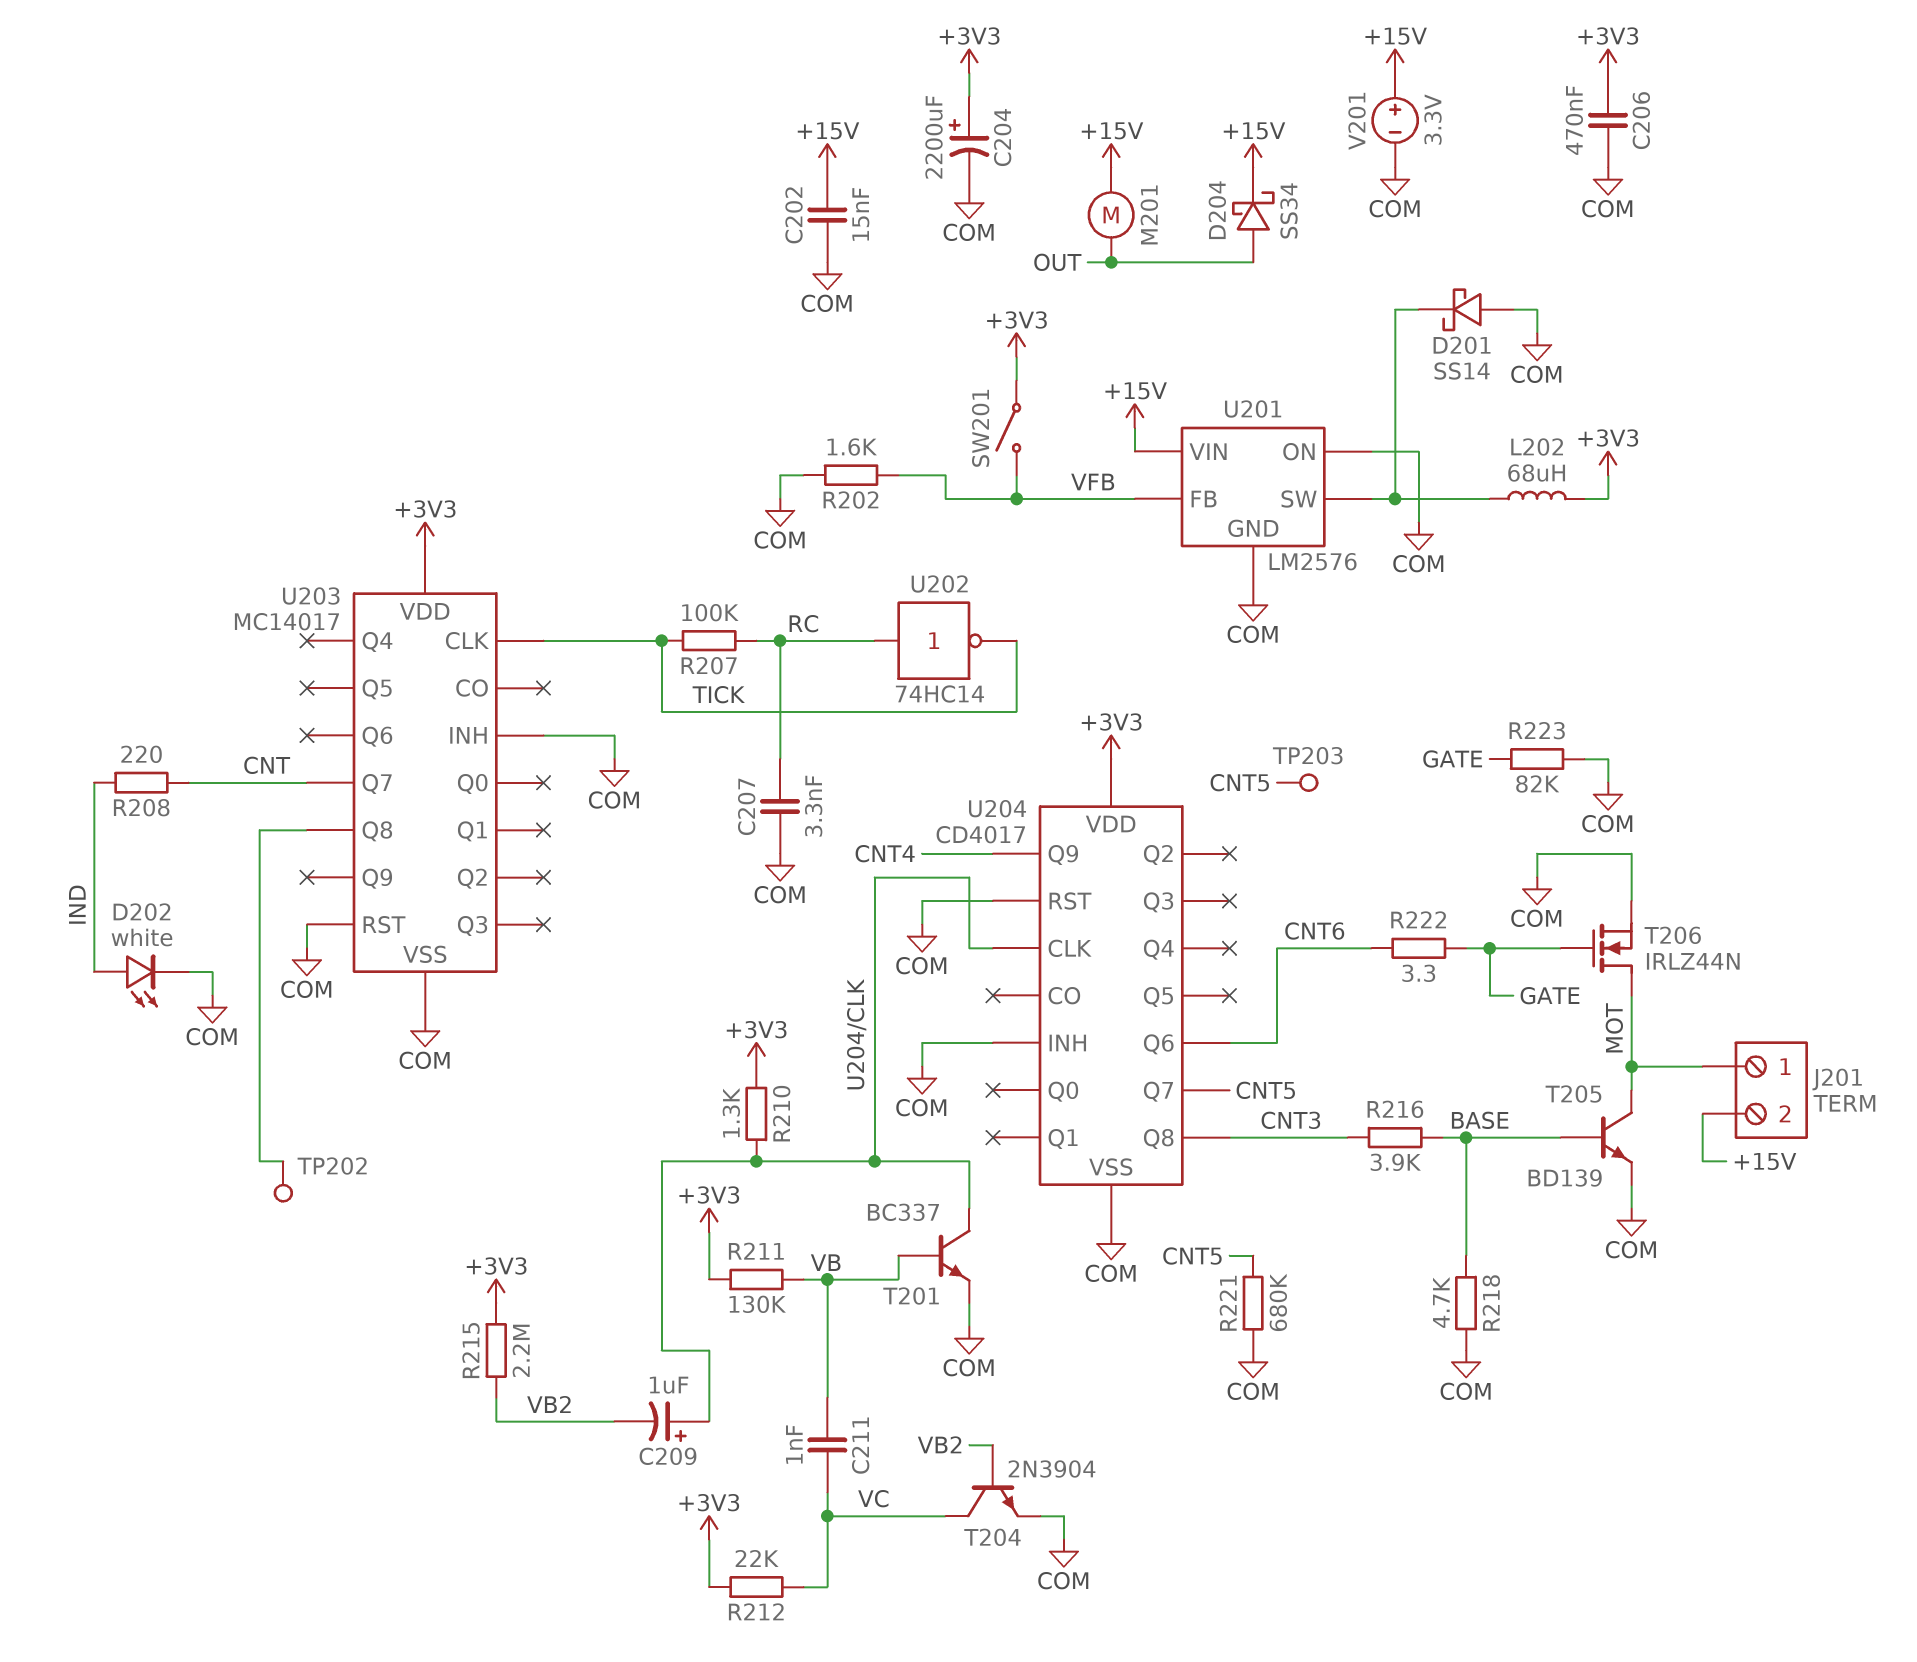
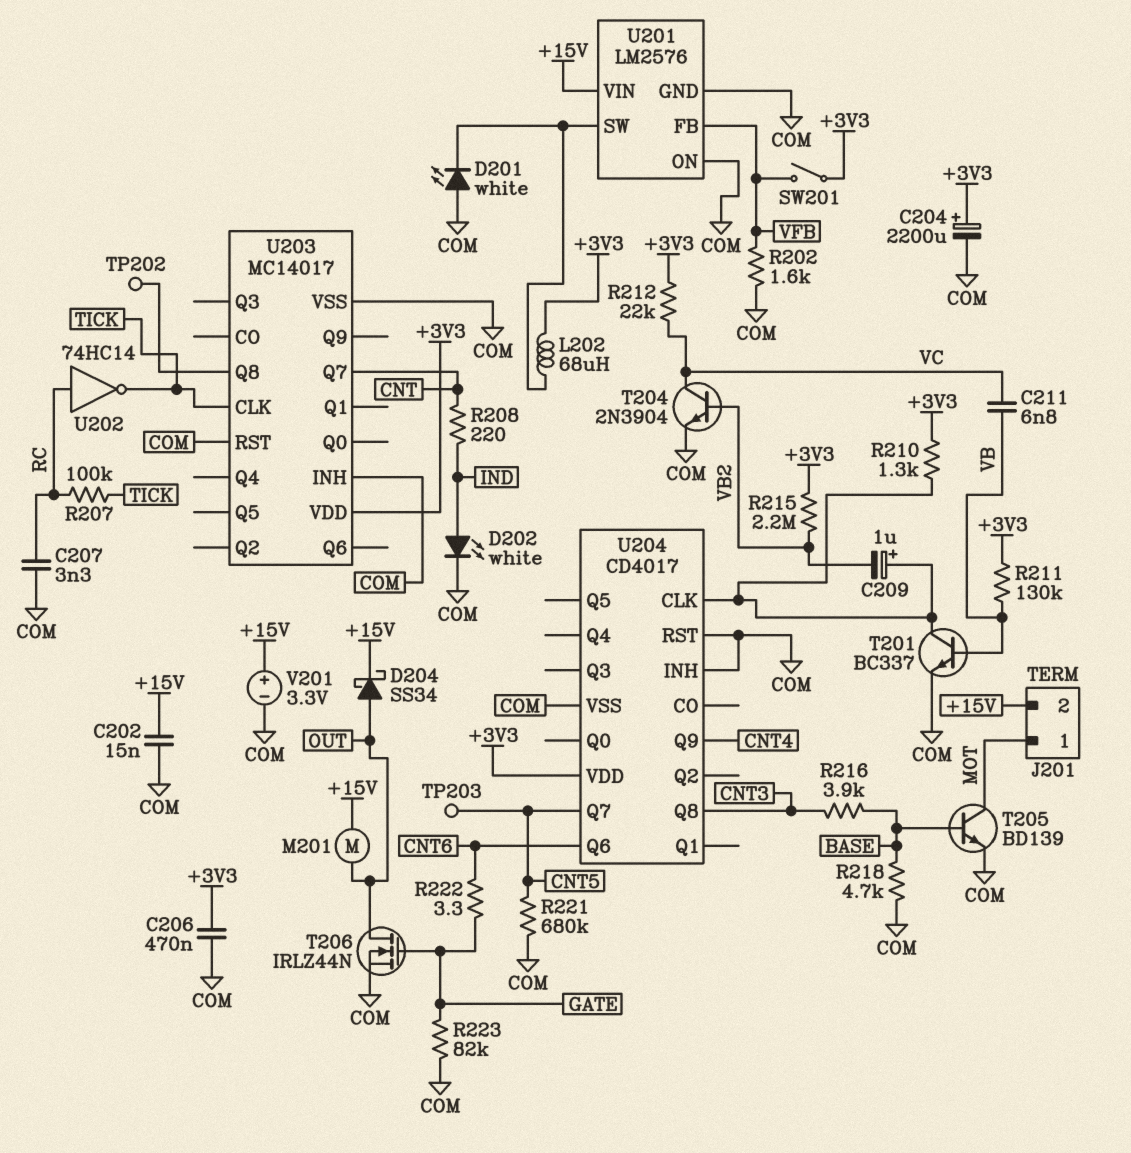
C211: 1nF (VB, VC) -> 6.8nF (VB, VC)
D201: schottky SS14 (A COM, K U201/SW) -> LED white (A COM, K U201/SW)
T206: NMOS IRLZ44N (G GATE, D MOT, S COM) -> NMOS IRLZ44N (G GATE, D OUT, S COM)

